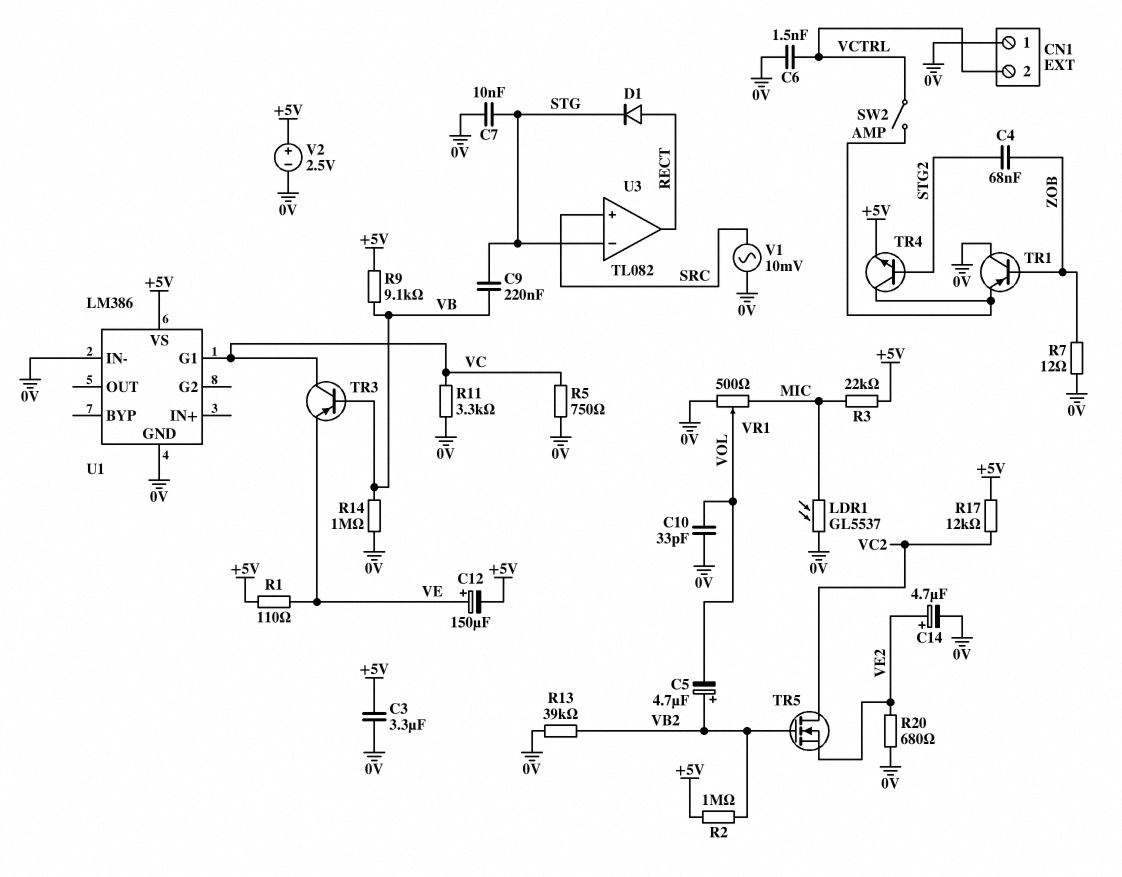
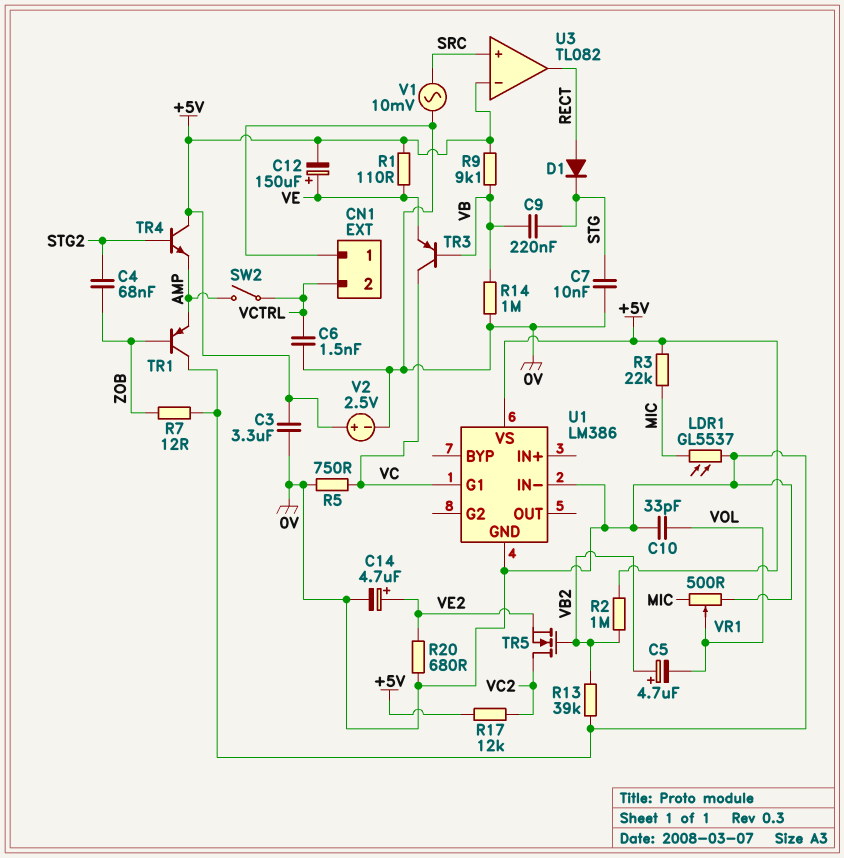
R11: 3.3k (0V, VC) -> none
TR4: NPN (B STG2, C AMP, E +5V) -> NPN (B STG2, C +5V, E AMP)
U3 pin in-: STG -> +5V

